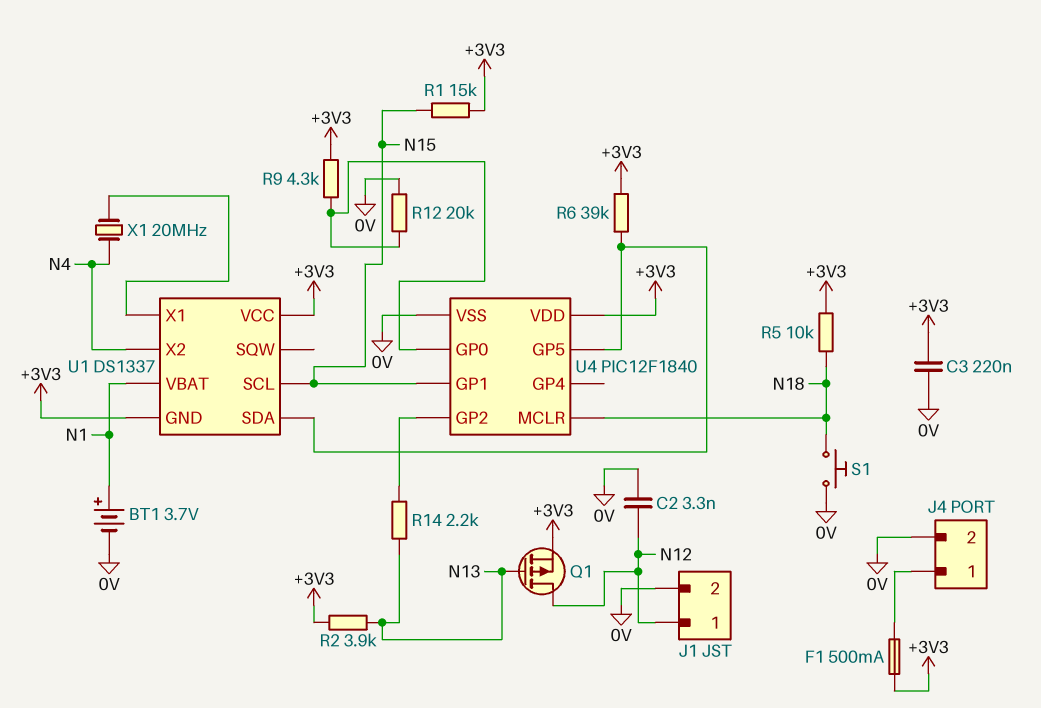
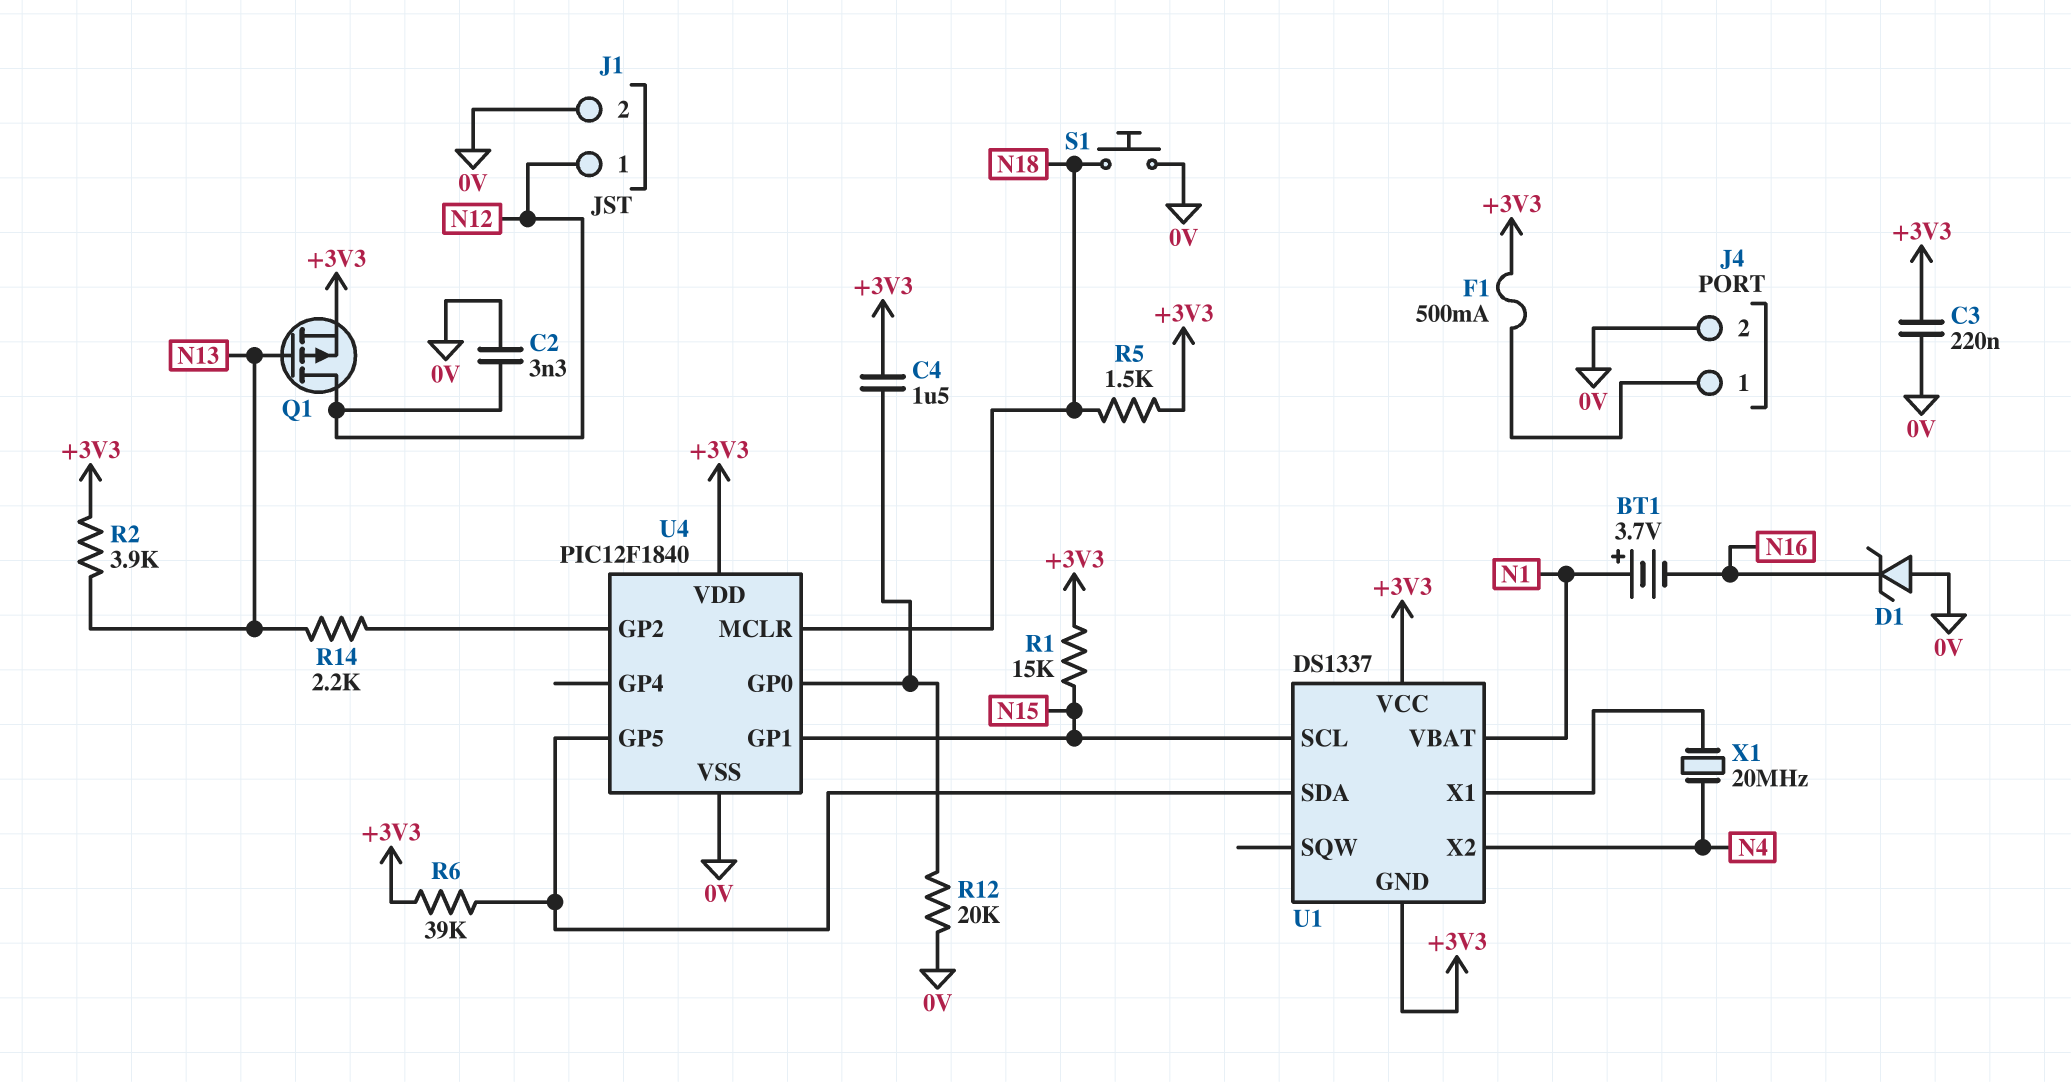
BT1: 3.7V (plus N1, minus 0V) -> 3.7V (plus N1, minus N16)
C4: none -> 1.5uF (+3V3, U4/GP0)
D1: none -> zener (A 0V, K N16)
R5: 10k (+3V3, N18) -> 1.5k (+3V3, N18)
R9: 4.3k (+3V3, U4/GP0) -> none

